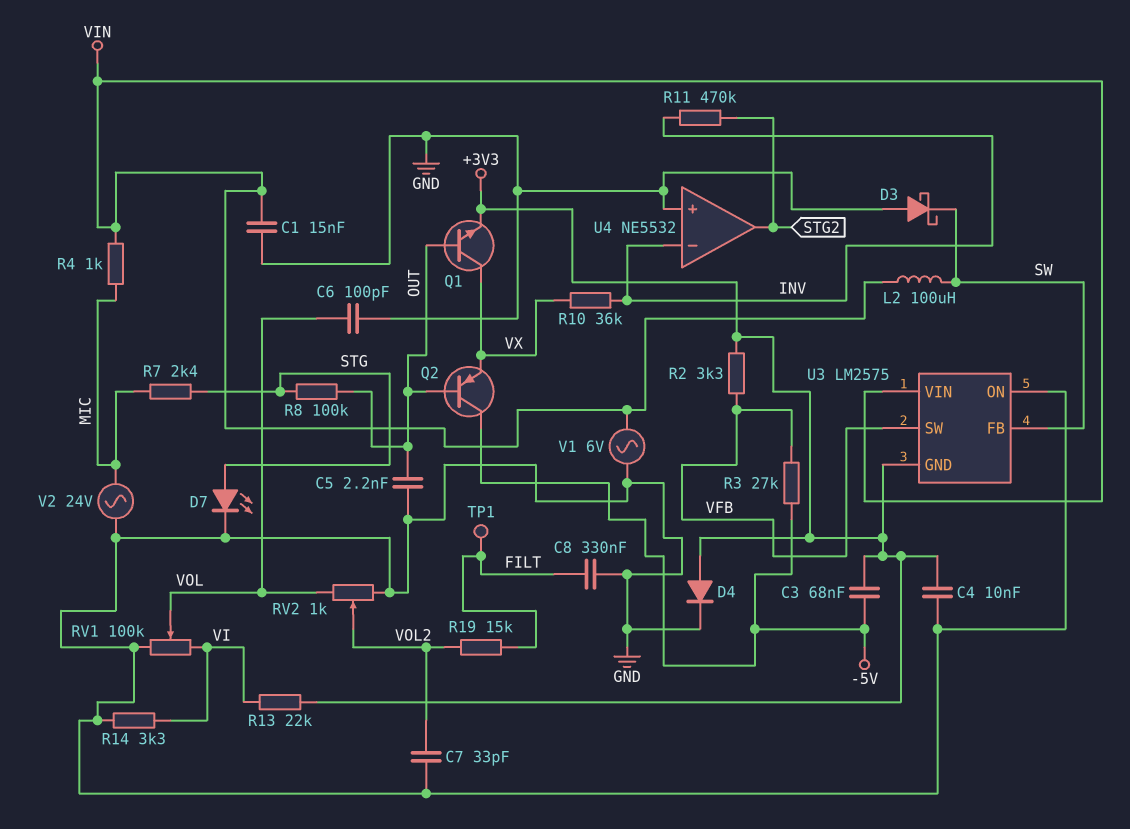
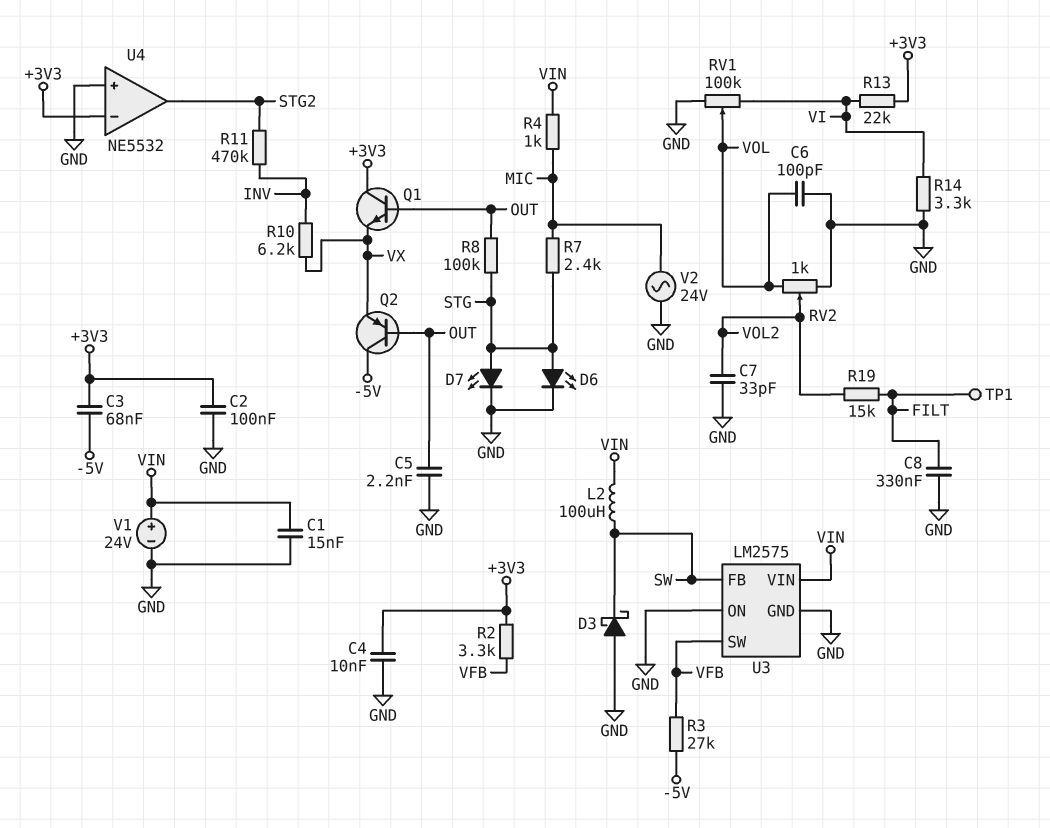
C2: none -> 100nF (+3V3, GND)
D4: diode (A +3V3, K GND) -> none
D6: none -> LED (A STG, K GND)
Q1: NPN (B OUT, C VX, E +3V3) -> NPN (B OUT, C +3V3, E VX)
R10: 36k (INV, VX) -> 6.2k (INV, VX)
U3 pin GND: +3V3 -> GND
U4 pin in-: INV -> +3V3
V1: AC 6V (GND, VIN) -> 24V (plus VIN, minus GND)

